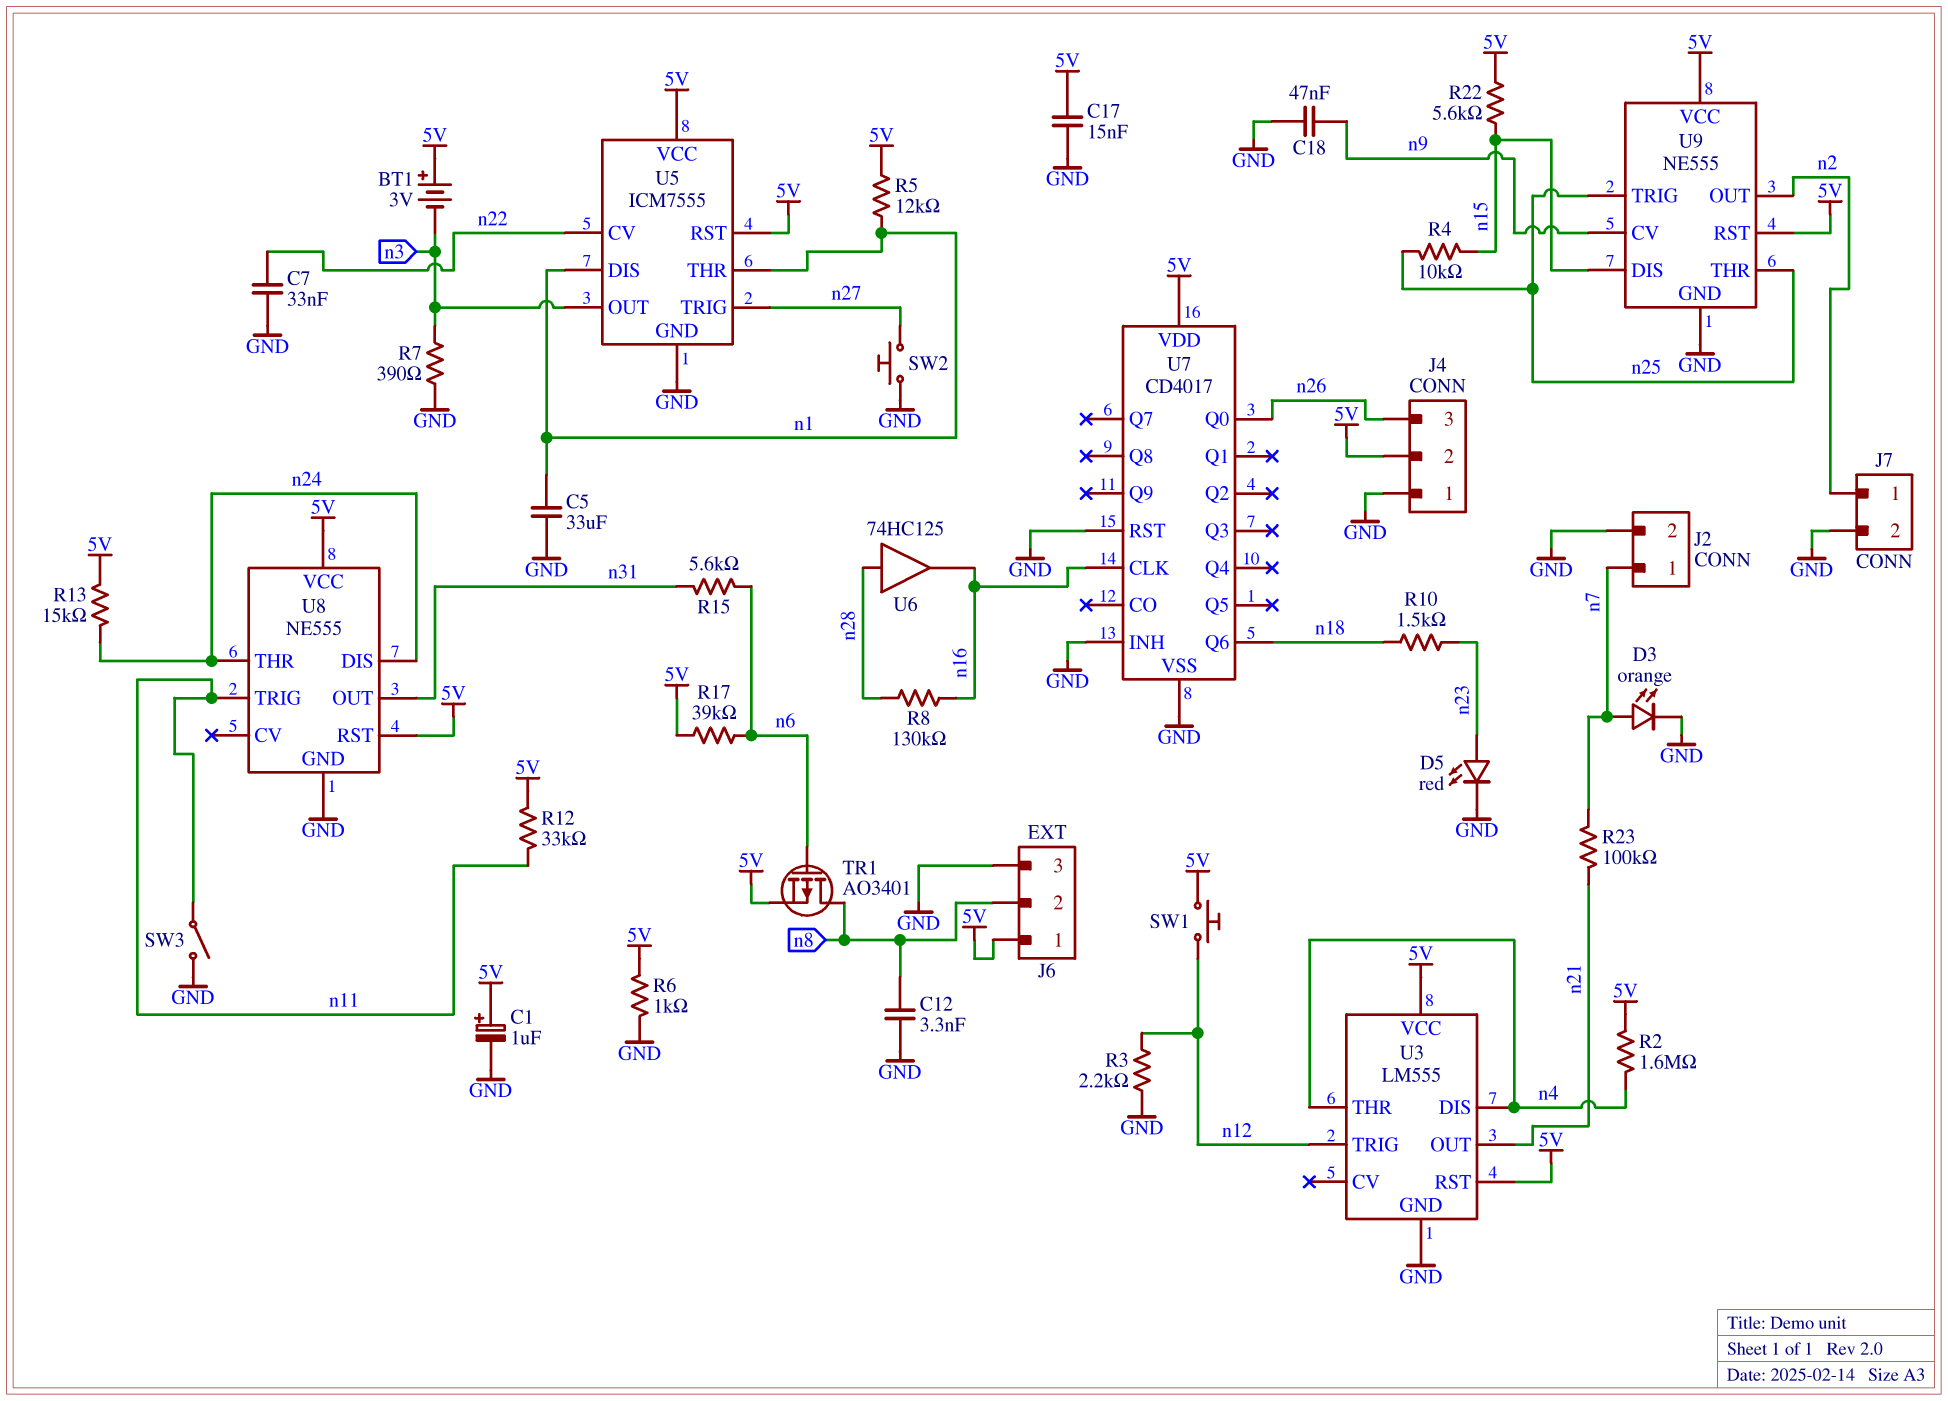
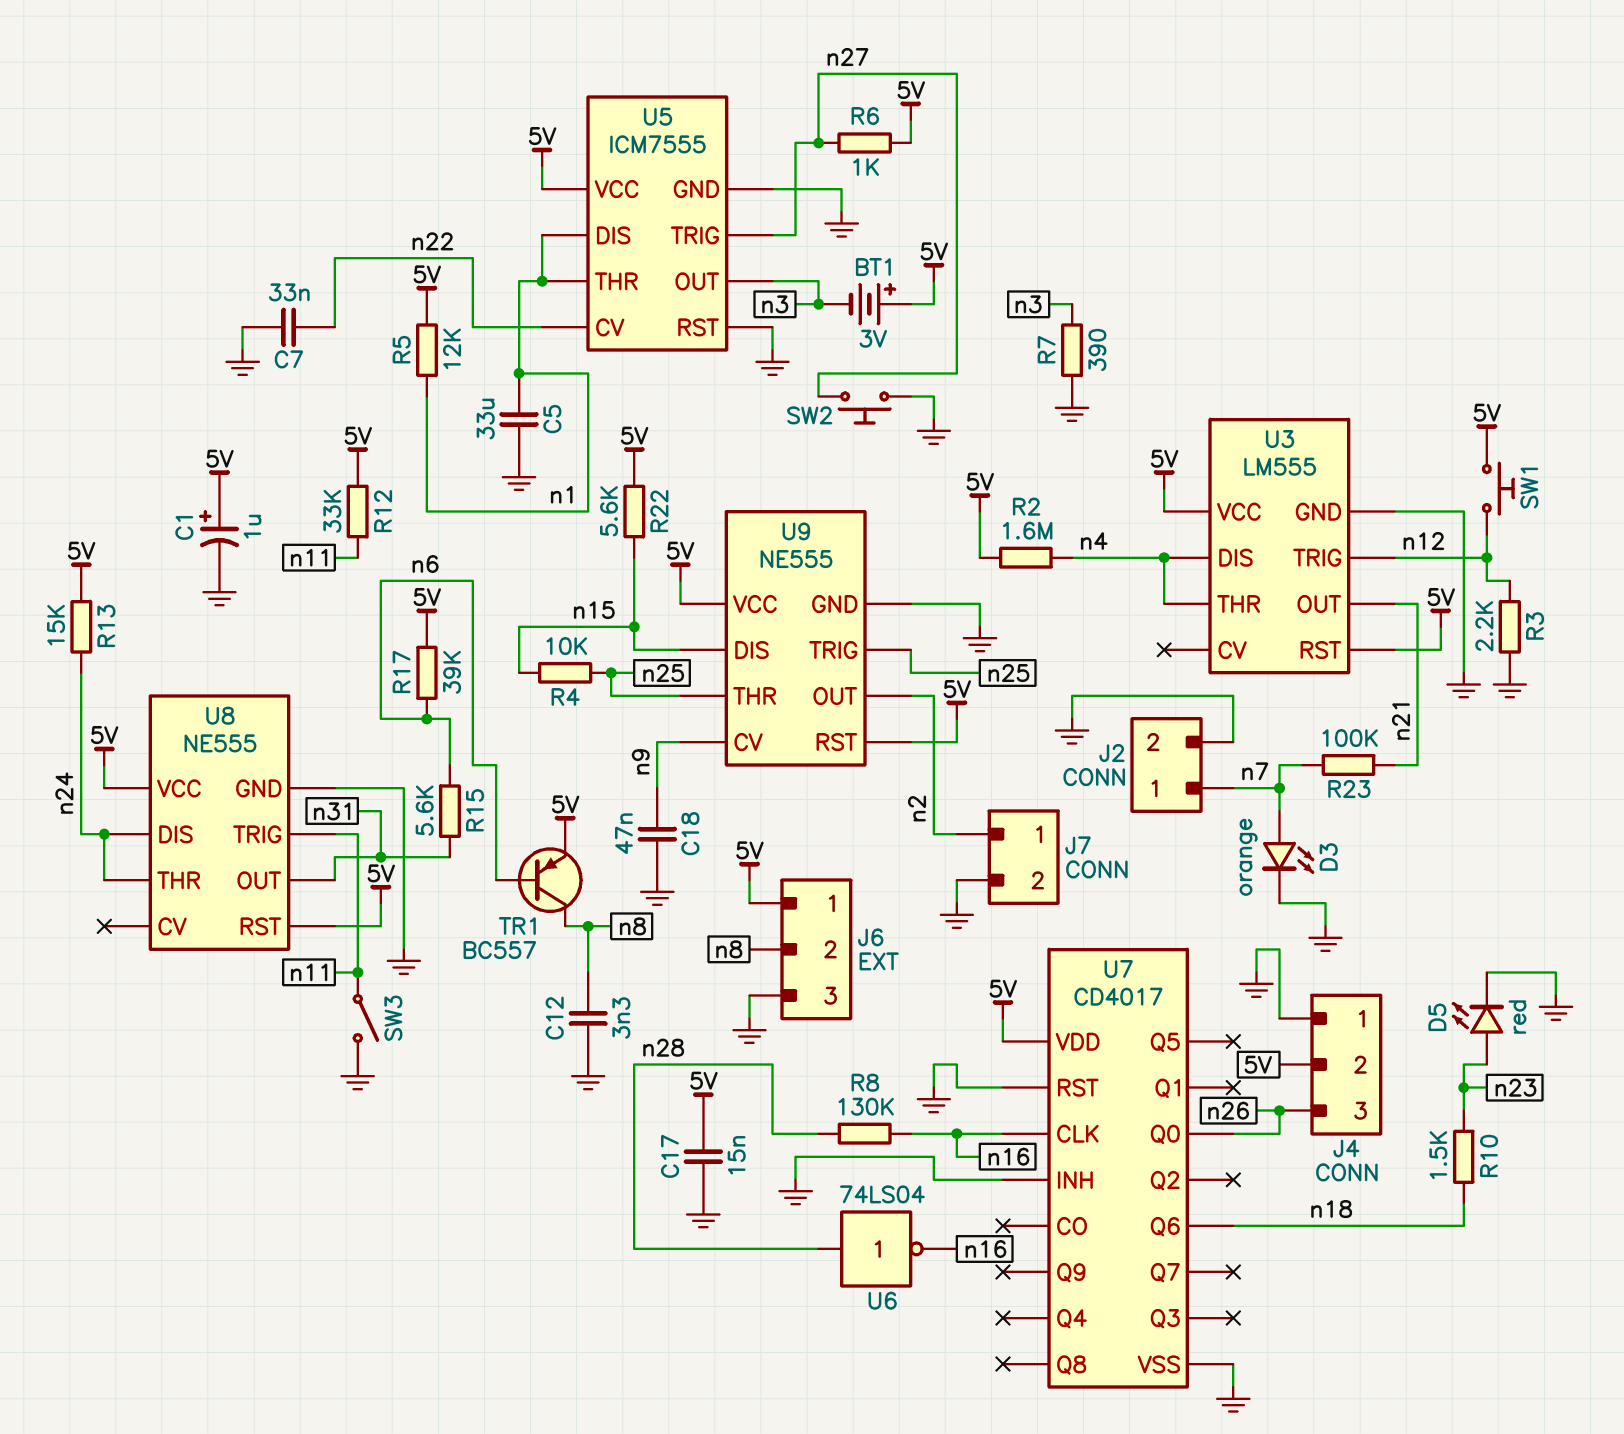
R6: 1k (5V, GND) -> 1k (5V, n27)
TR1: PMOS AO3401 (G n6, D n8, S 5V) -> PNP BC557 (B n6, C n8, E 5V)
U5 pin RST: 5V -> GND
U6: buffer 74HC125 (in n28, out n16) -> NOT 74LS04 (in n28, out n16)

